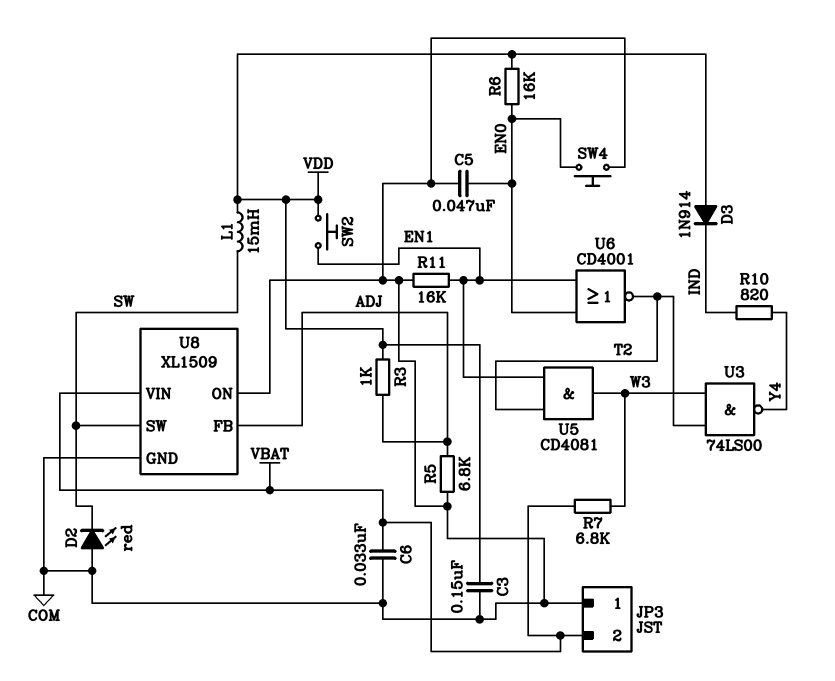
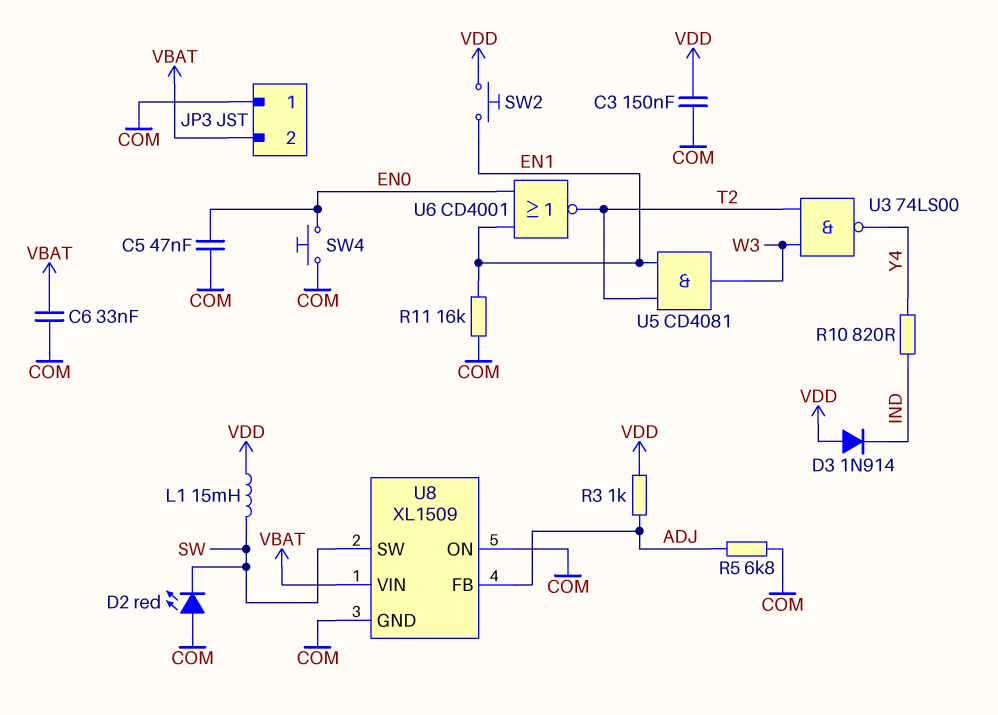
R6: 16k (EN0, VDD) -> none
R7: 6.8k (VBAT, W3) -> none

